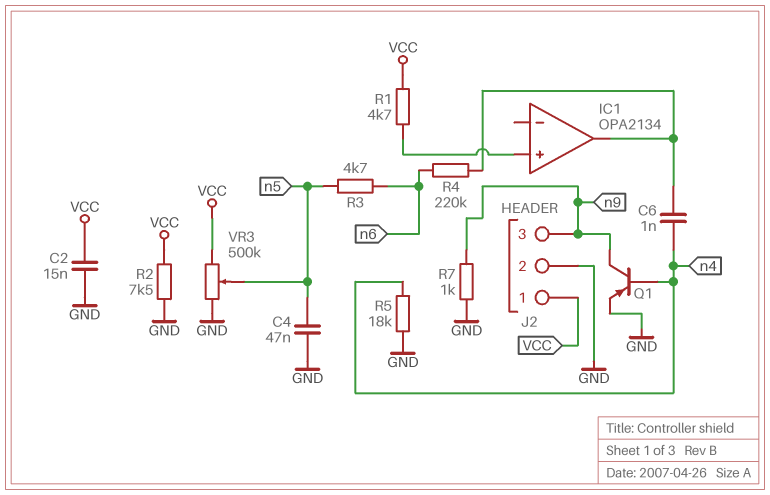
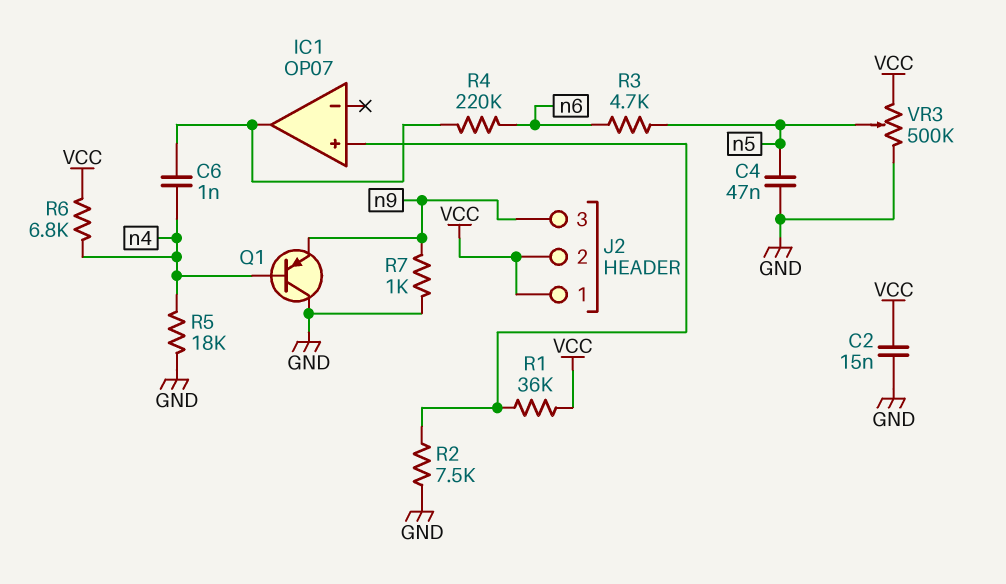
IC1: OPA2134 -> OP07
J2 pin 2: GND -> VCC
Q1: PNP (B n4, C n9, E GND) -> PNP (B n4, C GND, E n9)
R1: 4.7k (IC1/in+, VCC) -> 36k (IC1/in+, VCC)
R2: 7.5k (GND, VCC) -> 7.5k (GND, IC1/in+)
R6: none -> 6.8k (VCC, n4)

